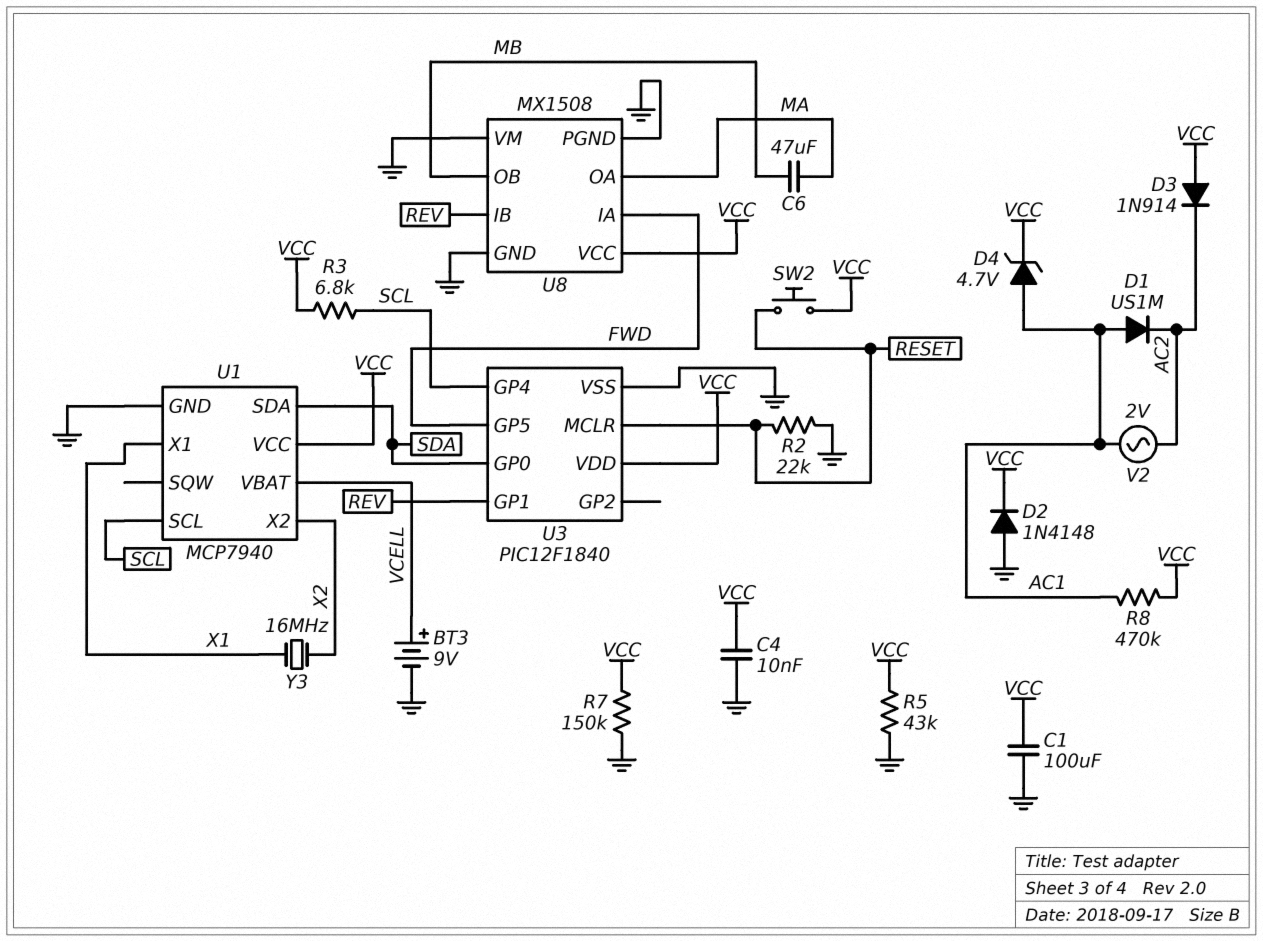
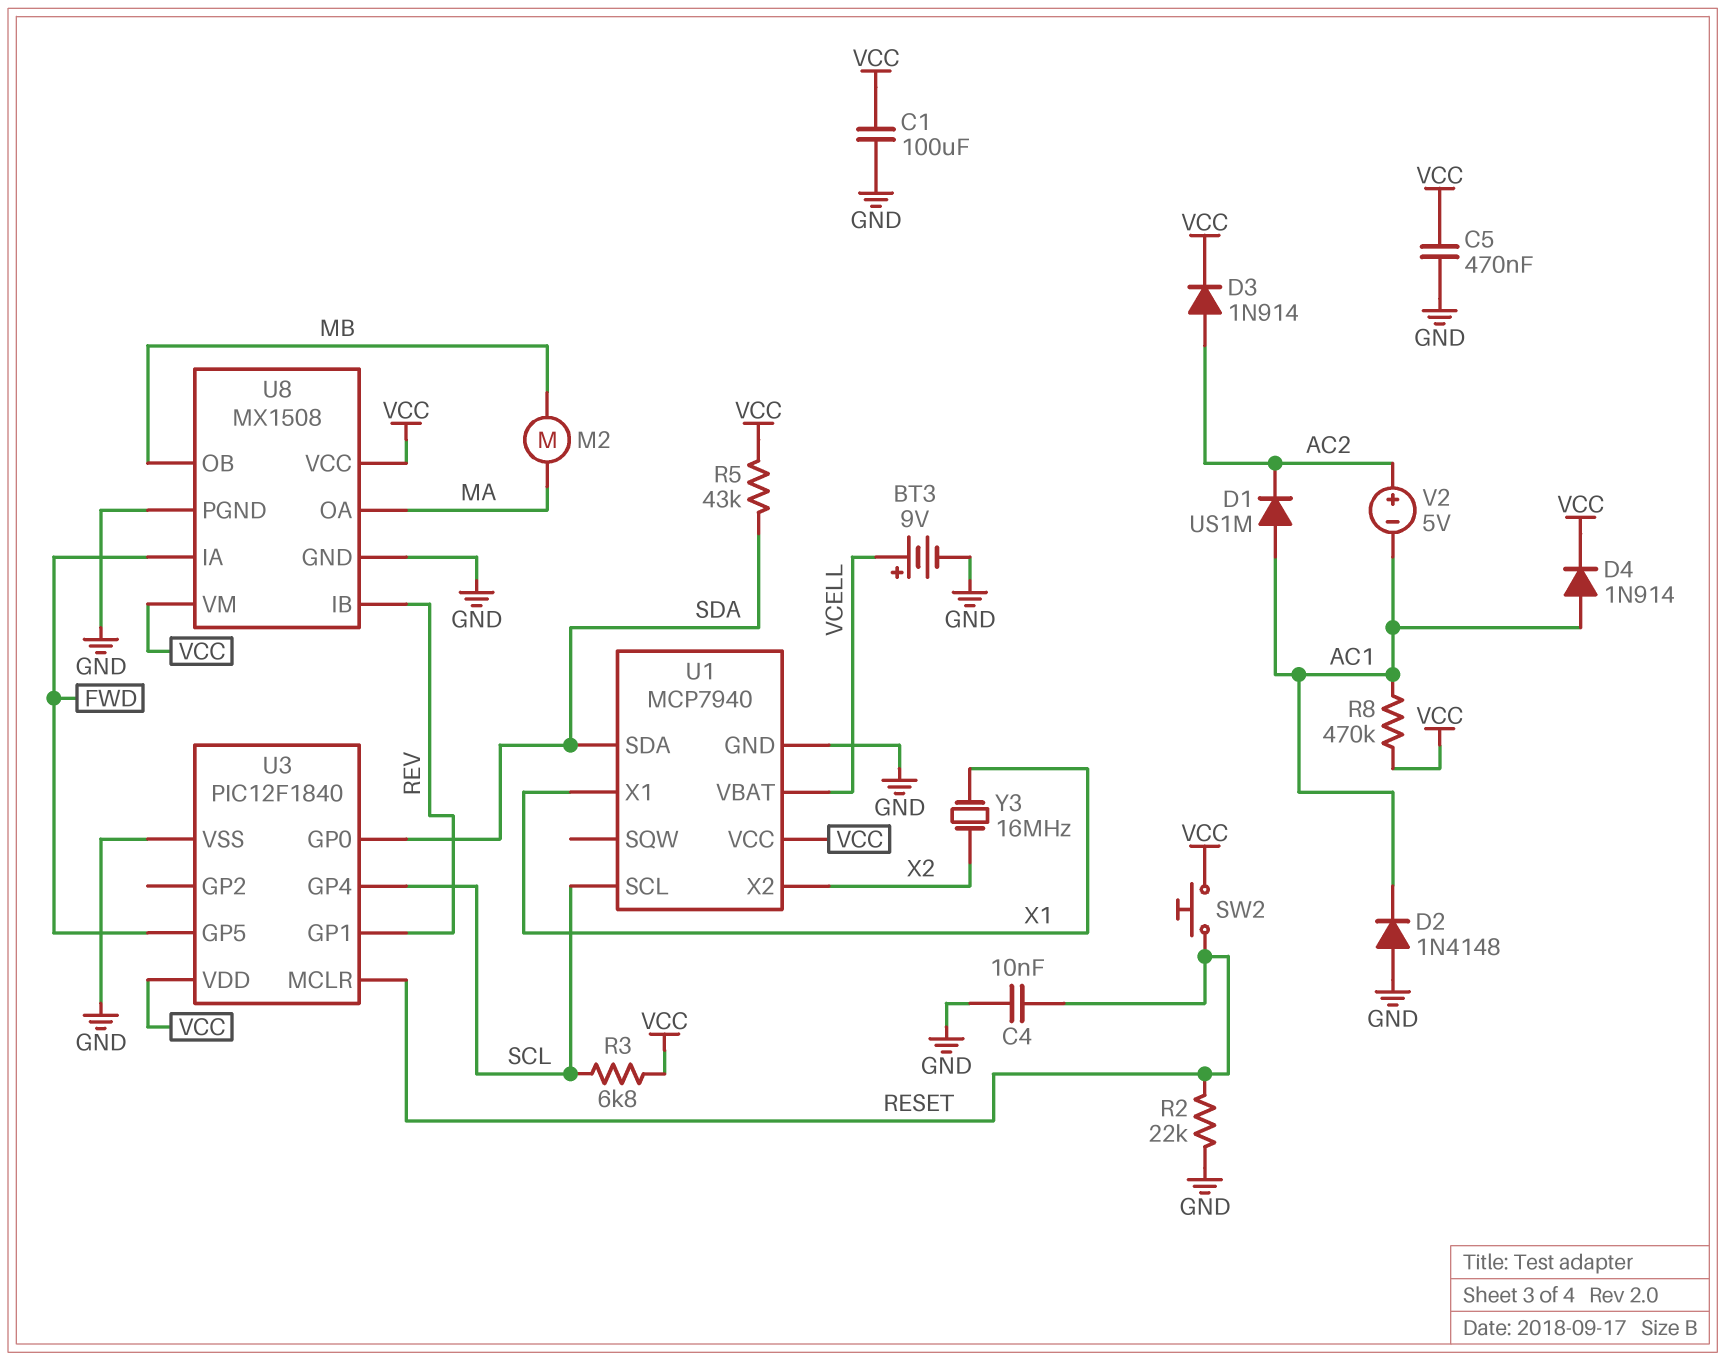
C4: 10nF (GND, VCC) -> 10nF (GND, RESET)
C5: none -> 470nF (GND, VCC)
C6: 47uF (MA, MB) -> none
D2: diode 1N4148 (A GND, K VCC) -> diode 1N4148 (A GND, K AC1)
D3: diode 1N914 (A VCC, K AC2) -> diode 1N914 (A AC2, K VCC)
D4: zener 4.7V (A AC1, K VCC) -> diode 1N914 (A AC1, K VCC)
M2: none -> motor (MA, MB)
R5: 43k (GND, VCC) -> 43k (SDA, VCC)
R7: 150k (GND, VCC) -> none
U8 pin VM: GND -> VCC
V2: AC 2V (AC1, AC2) -> 5V (plus AC2, minus AC1)

